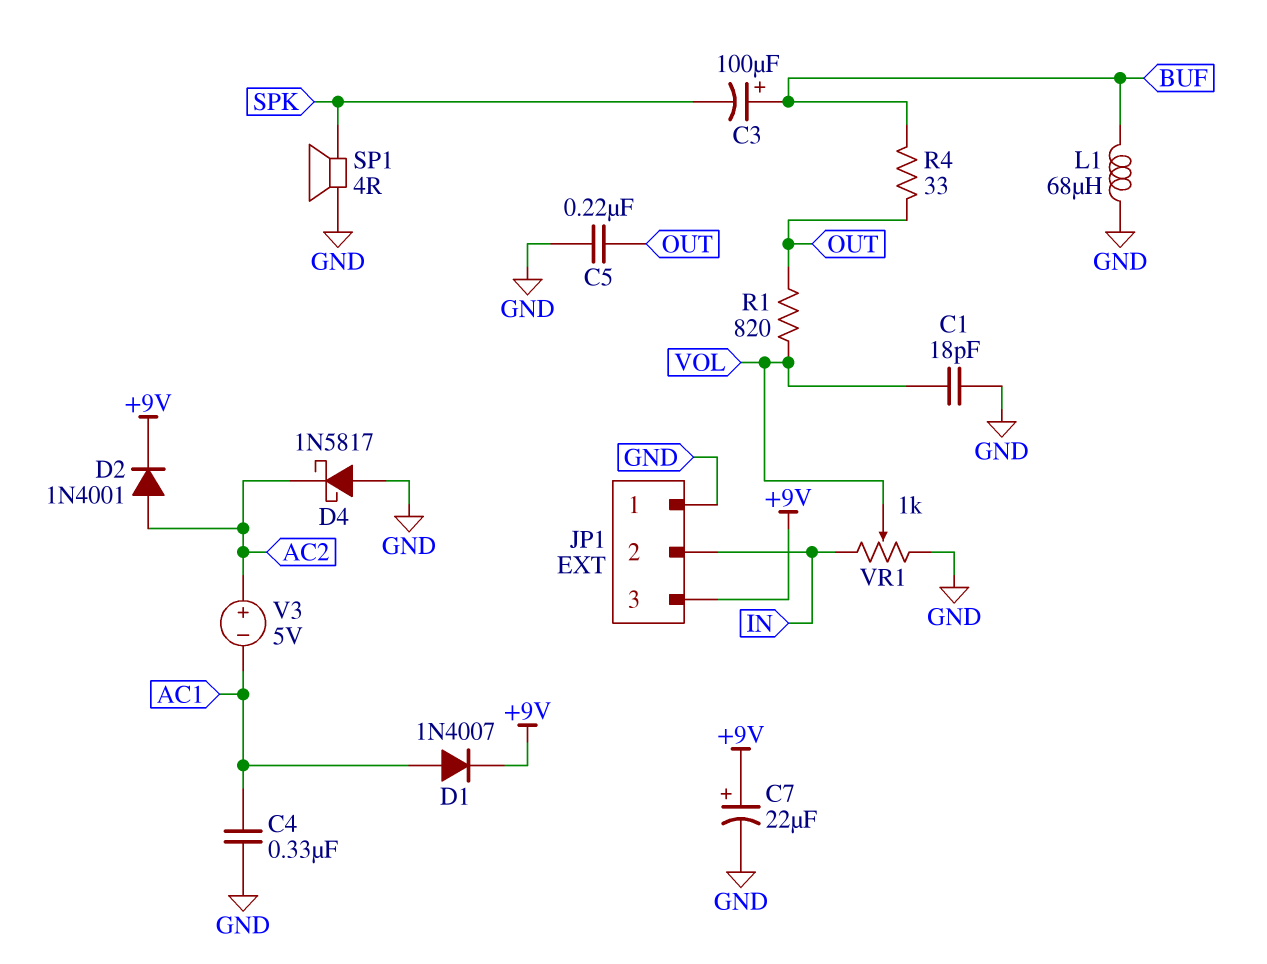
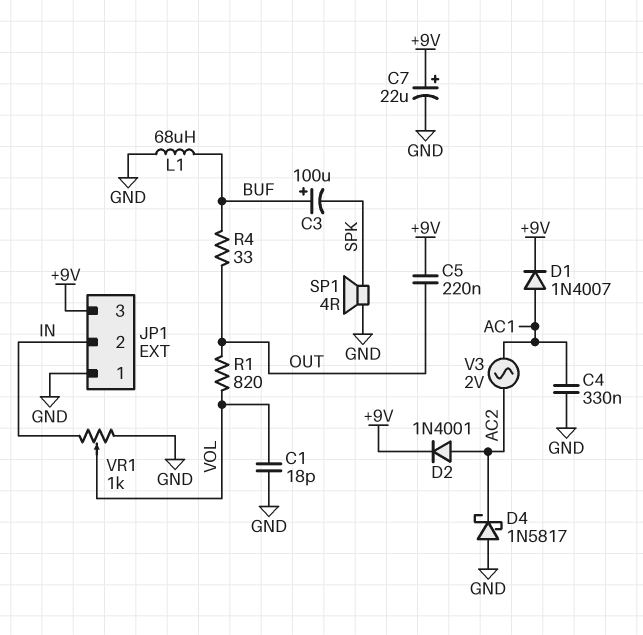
C5: 220nF (GND, OUT) -> 220nF (+9V, OUT)
V3: 5V (plus AC2, minus AC1) -> AC 2V (AC1, AC2)

